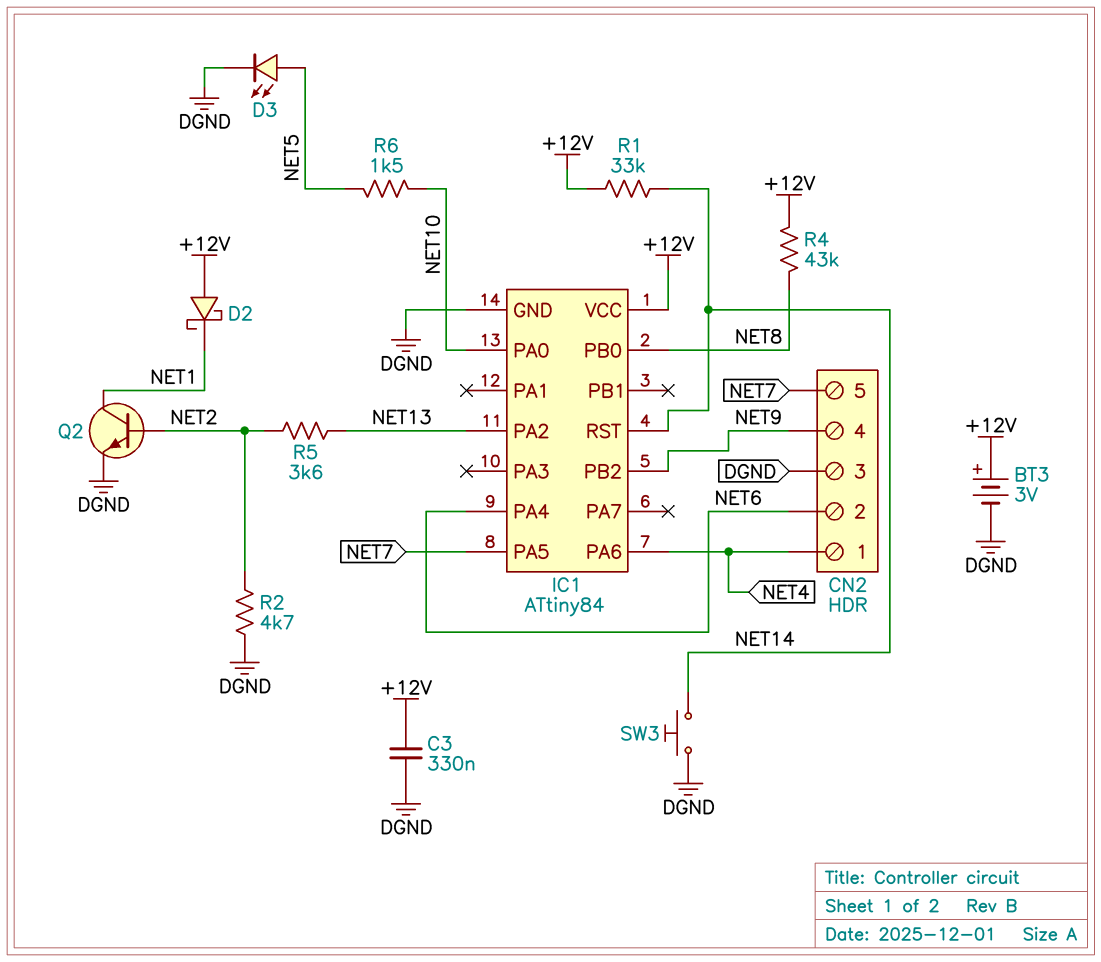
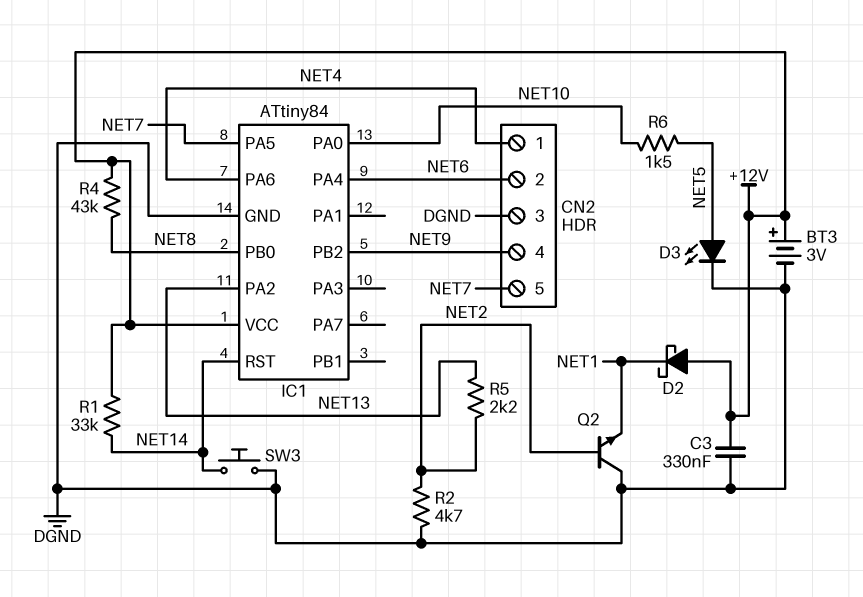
Q2: NPN (B NET2, C NET1, E DGND) -> NPN (B NET2, C DGND, E NET1)
R5: 3.6k (NET2, NET13) -> 2.2k (NET2, NET13)

